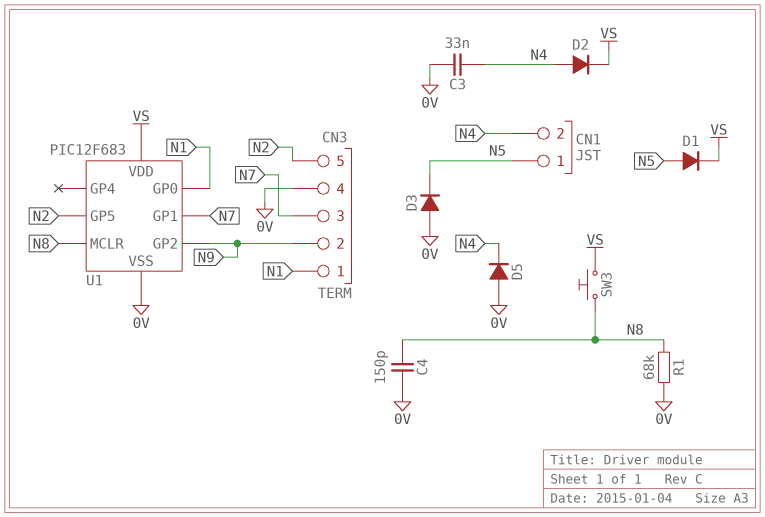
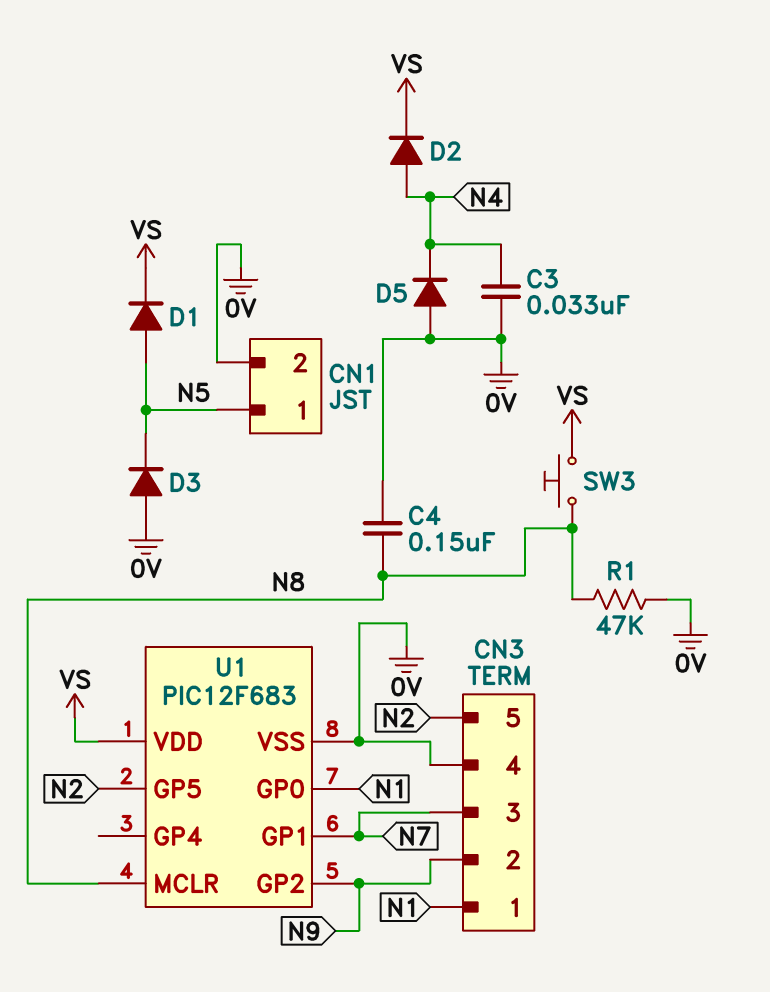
C4: 150pF (0V, N8) -> 150nF (0V, N8)
CN1 pin 2: N4 -> 0V
R1: 68k (0V, N8) -> 47k (0V, N8)

